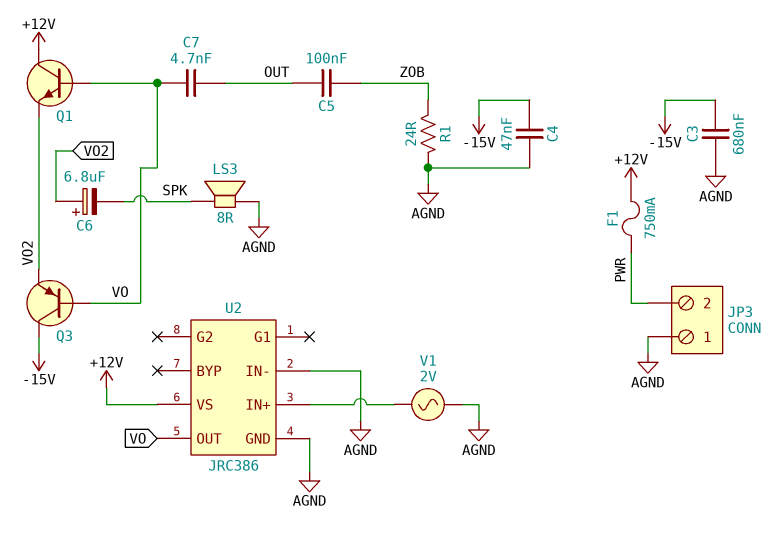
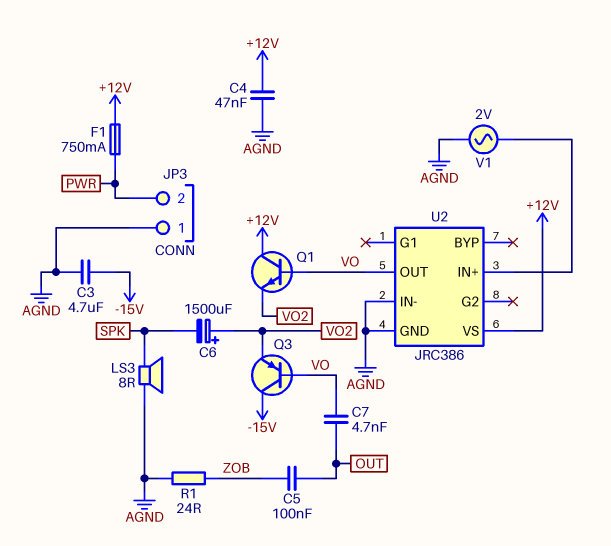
C3: 680nF (-15V, AGND) -> 4.7uF (-15V, AGND)
C4: 47nF (-15V, AGND) -> 47nF (+12V, AGND)
C6: 6.8uF (plus VO2, minus SPK) -> 1500uF (plus VO2, minus SPK)

